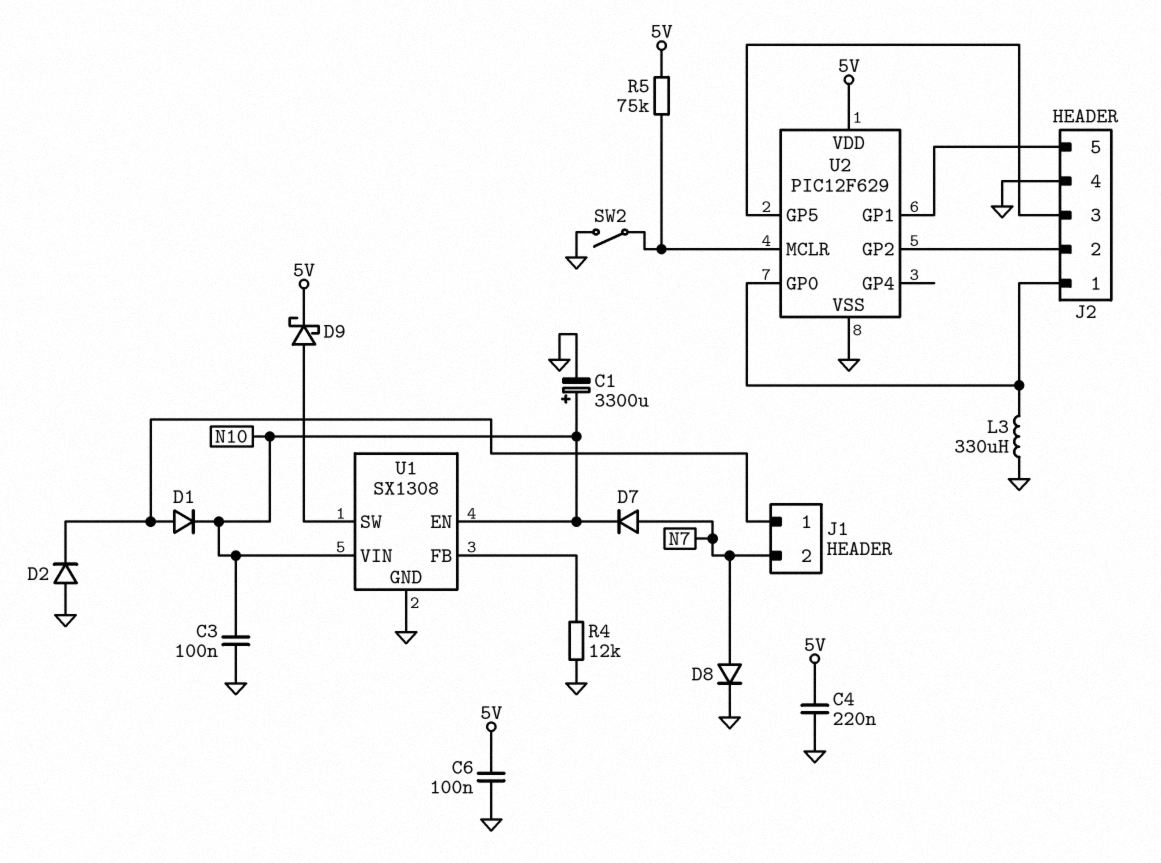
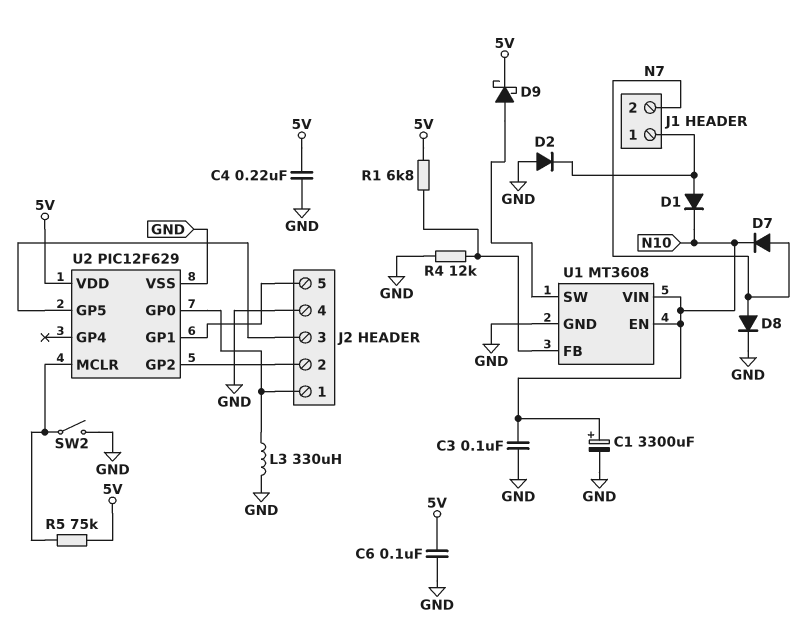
R1: none -> 6.8k (5V, U1/FB)
U1: SX1308 -> MT3608

